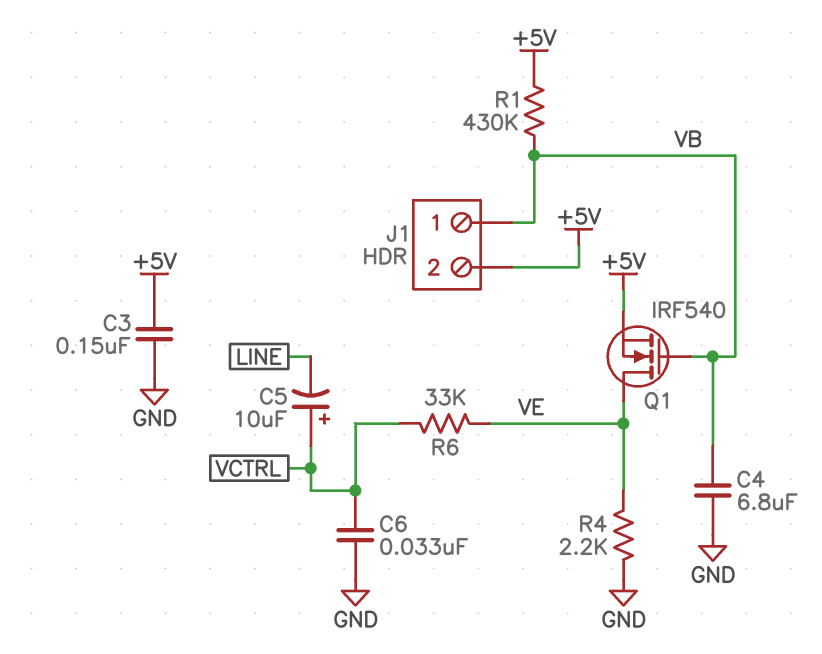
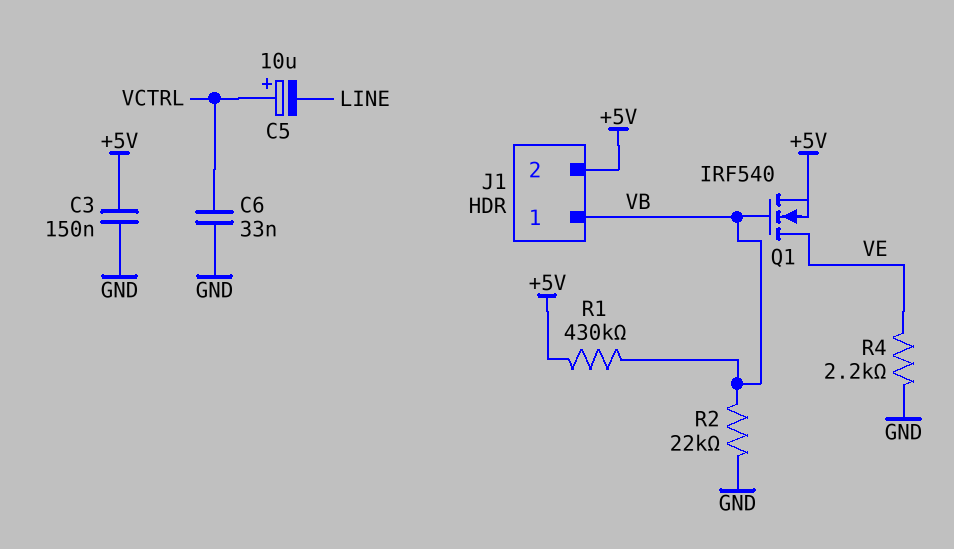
C4: 6.8uF (GND, VB) -> none
R2: none -> 22k (GND, VB)
R6: 33k (VCTRL, VE) -> none

